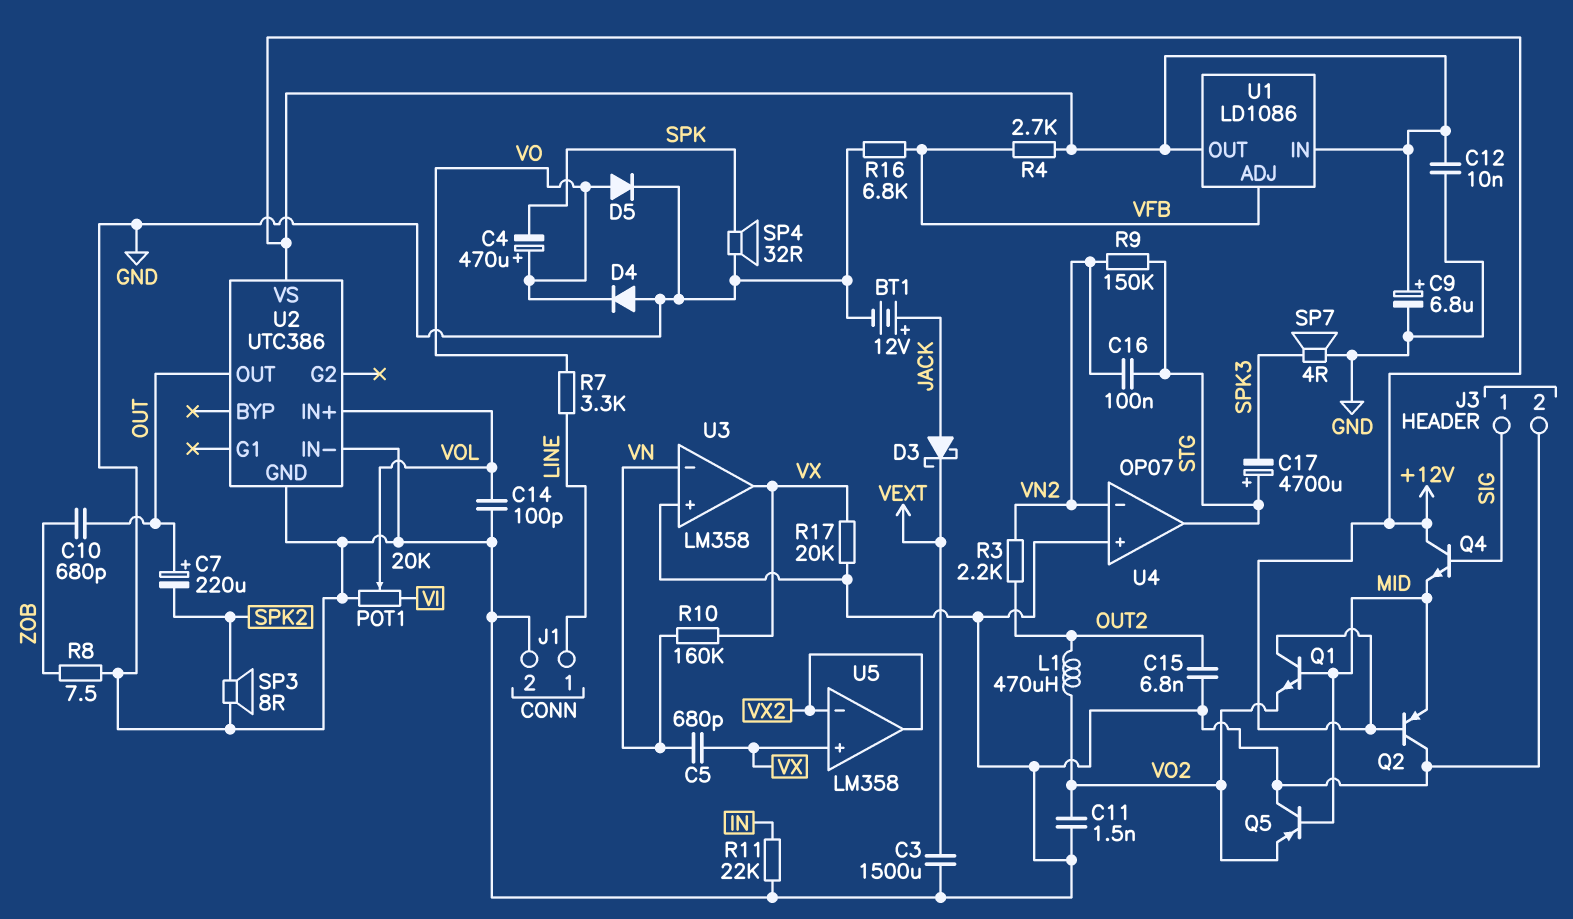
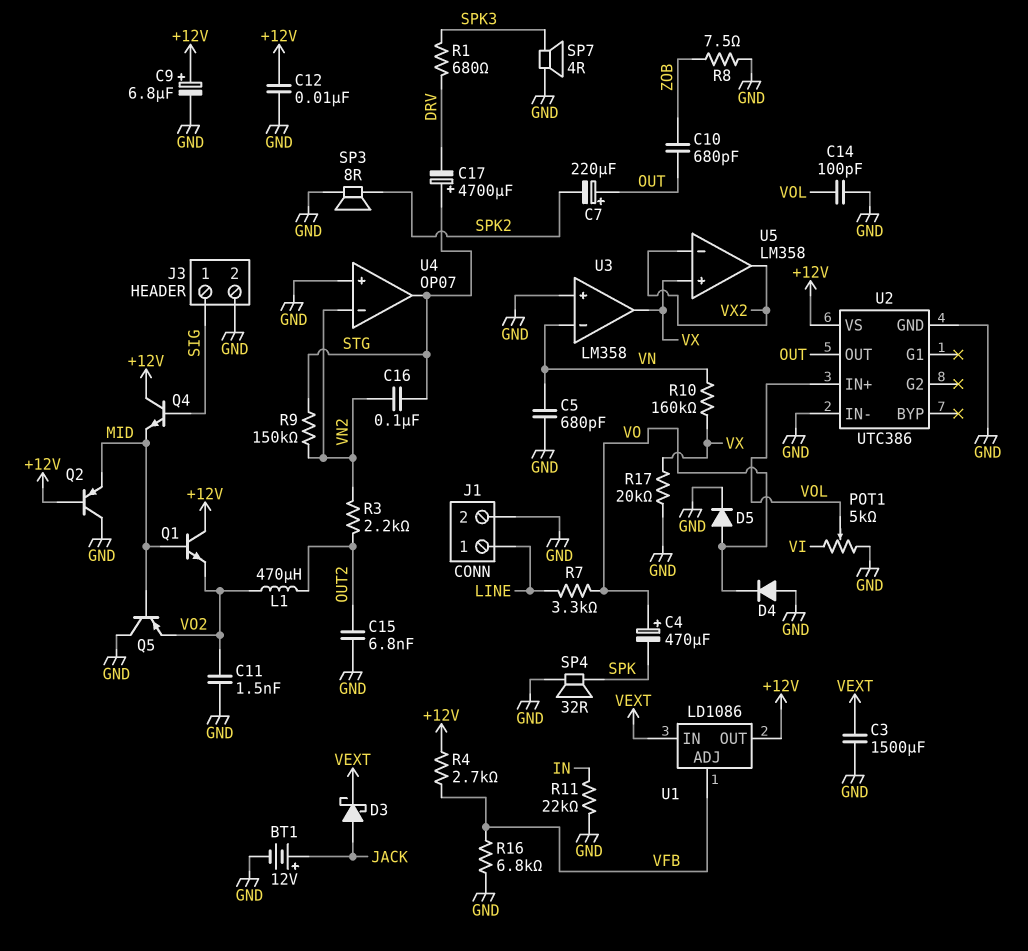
C5: 680pF (VN, VX) -> 680pF (GND, VN)
C17: 4700uF (plus STG, minus SPK3) -> 4700uF (plus STG, minus DRV)
POT1: 20k (GND, VI, wiper VOL) -> 5k (GND, VI, wiper VOL)
R1: none -> 680 (DRV, SPK3)
U1 pin IN: +12V -> VEXT

